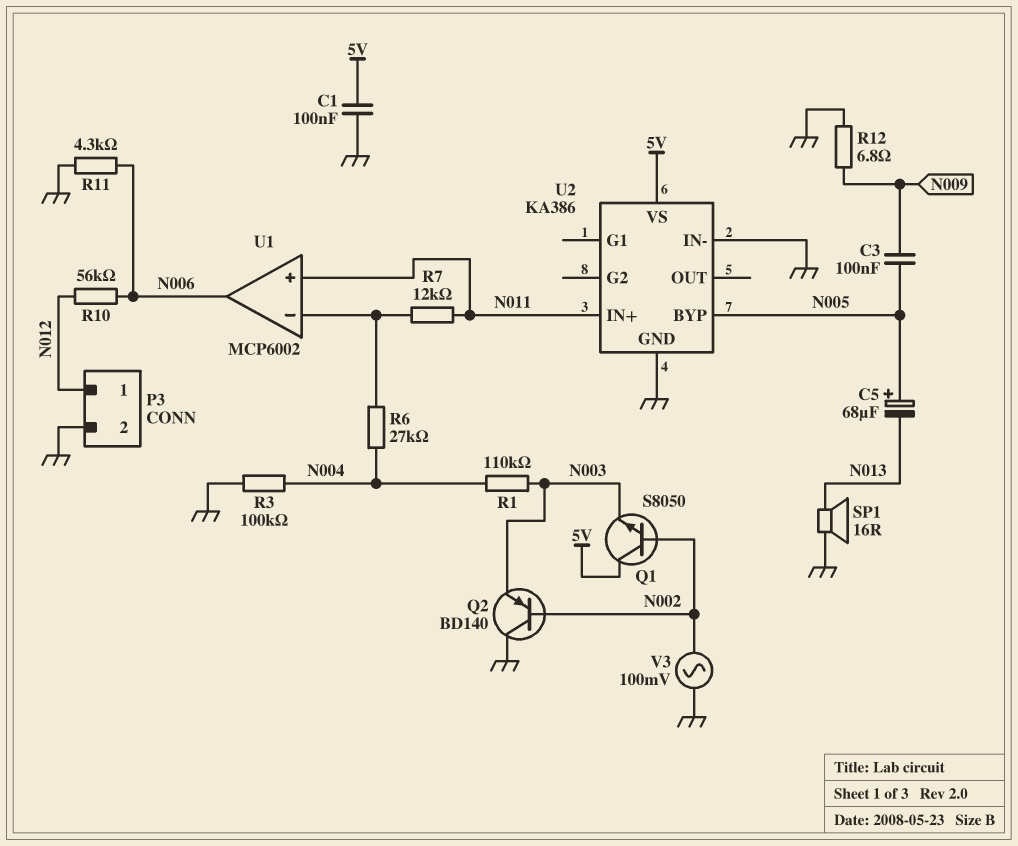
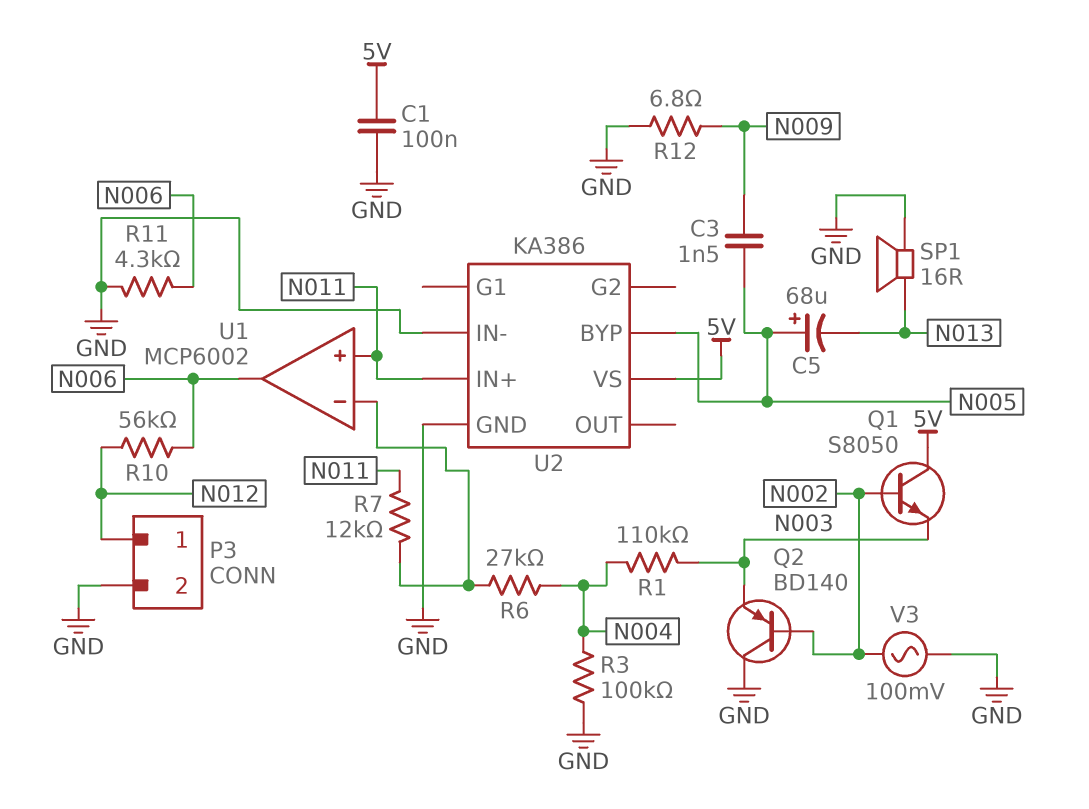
C3: 100nF (N005, N009) -> 1.5nF (N005, N009)

